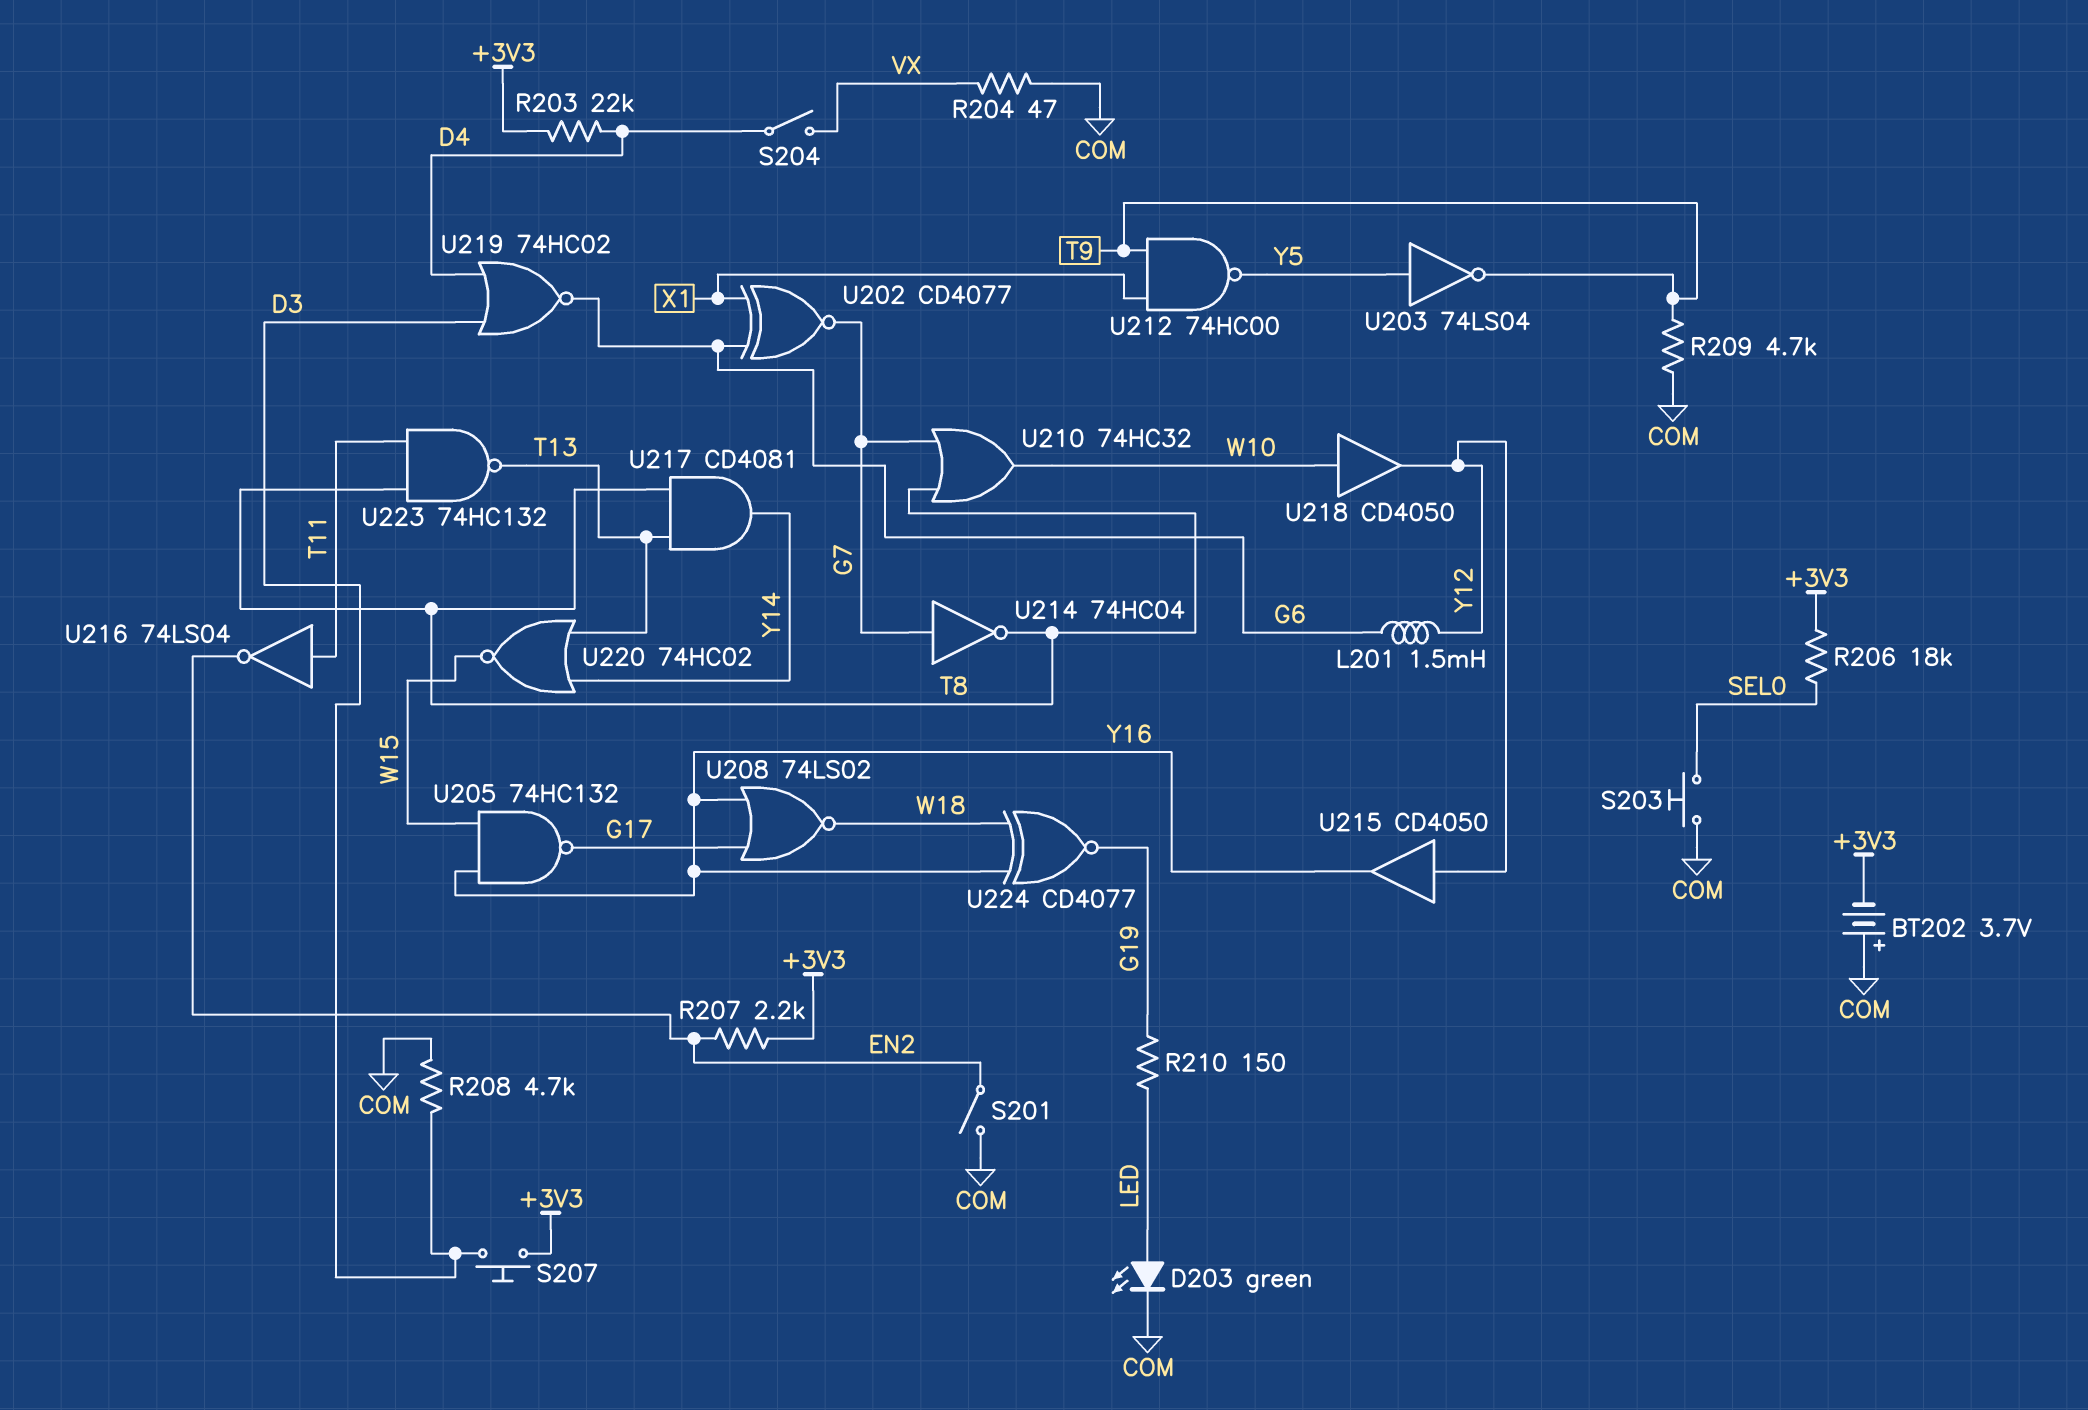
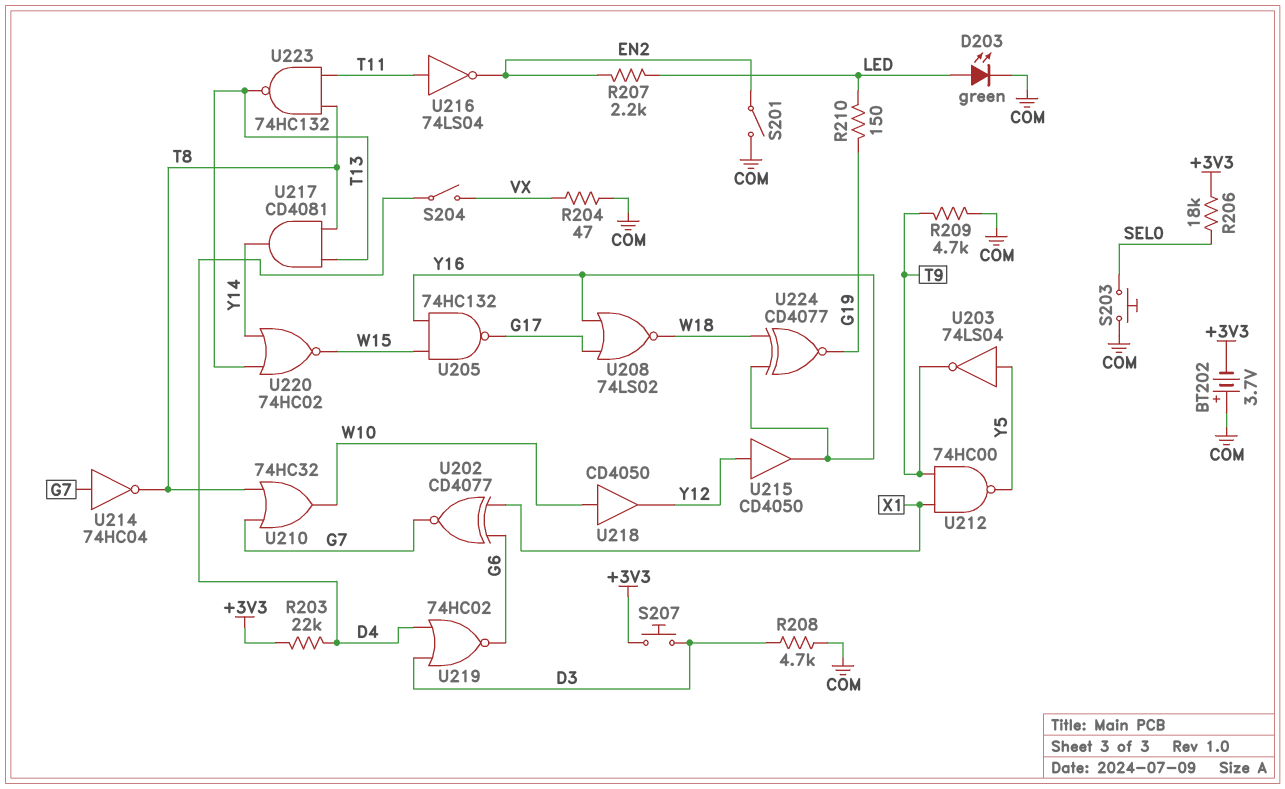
L201: 1.5mH (G6, Y12) -> none
R207: 2.2k (+3V3, EN2) -> 2.2k (EN2, LED)

